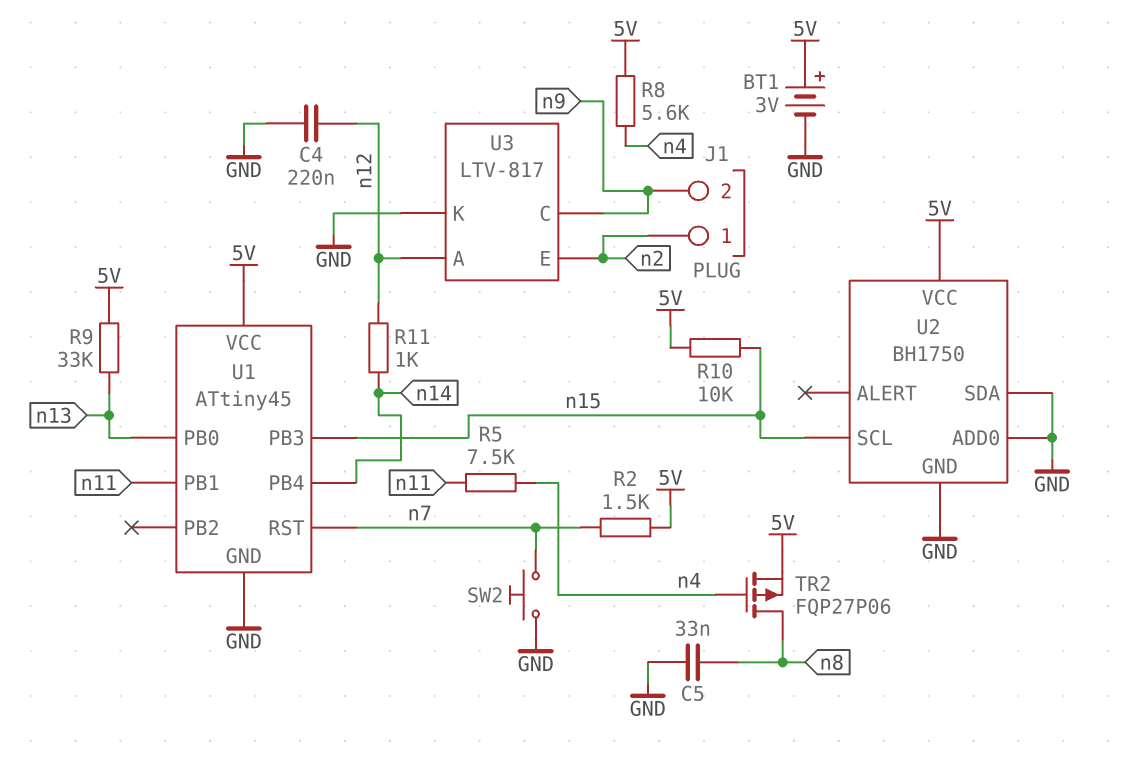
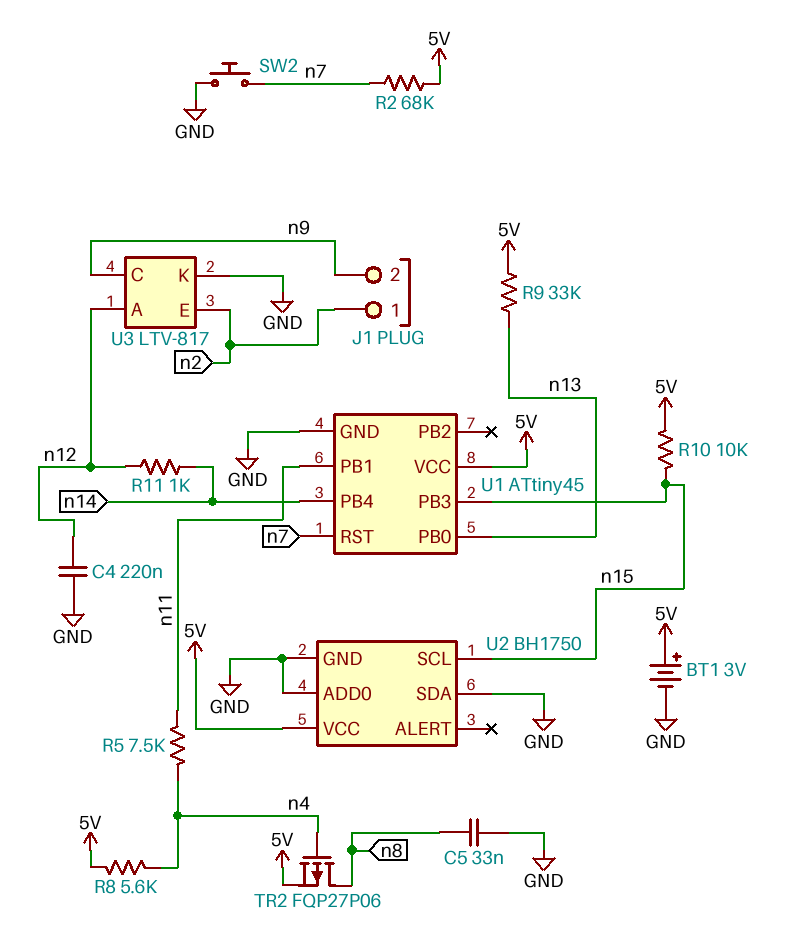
R2: 1.5k (5V, n7) -> 68k (5V, n7)

